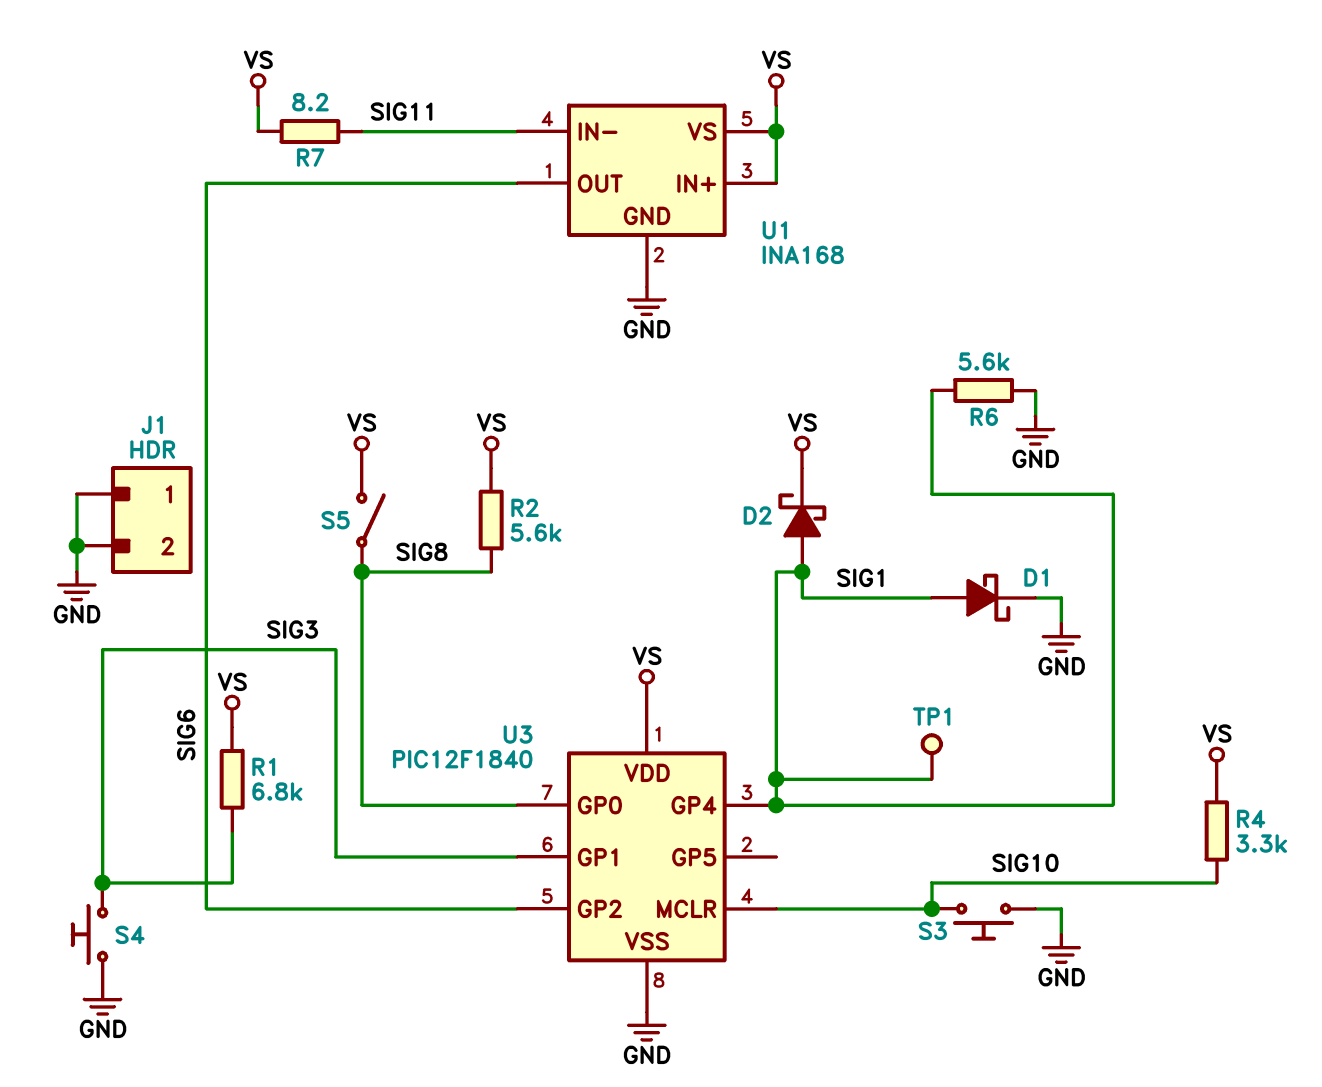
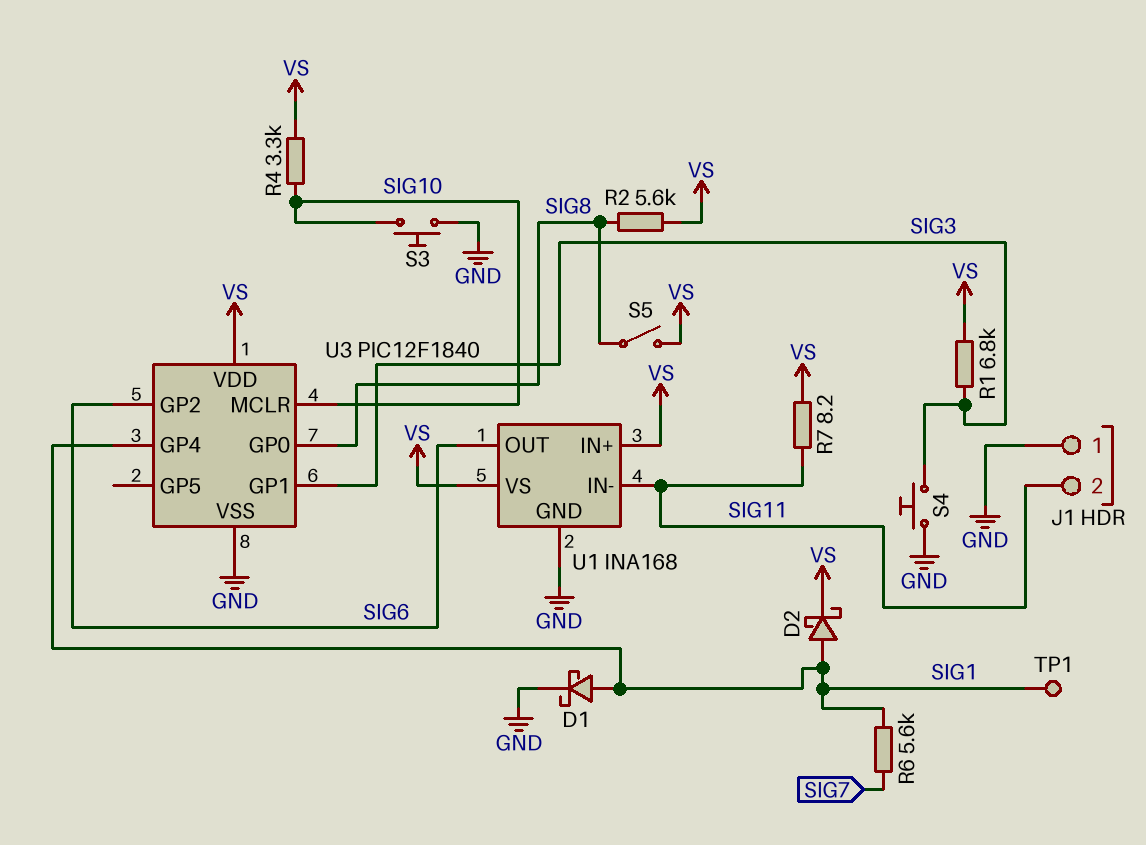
J1 pin 2: GND -> SIG11
R6: 5.6k (GND, SIG1) -> 5.6k (SIG1, SIG7)

